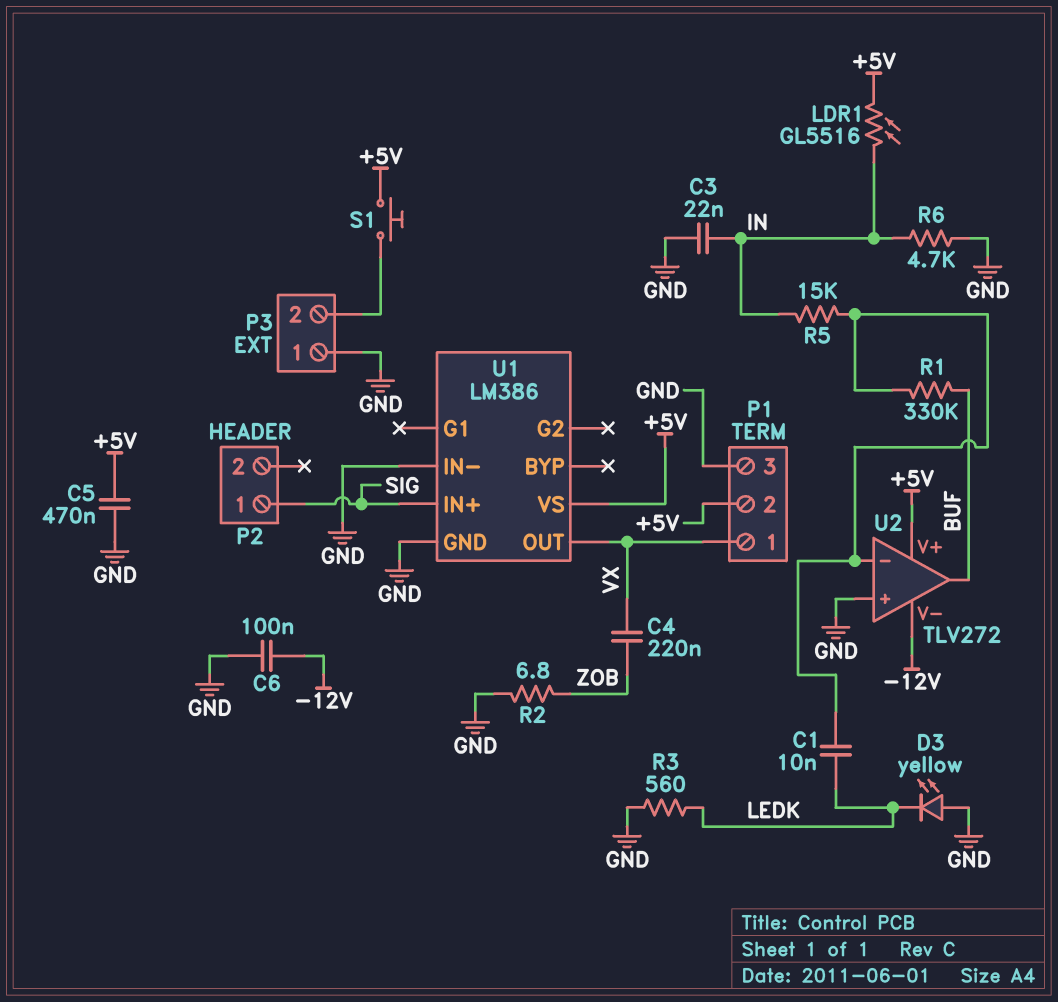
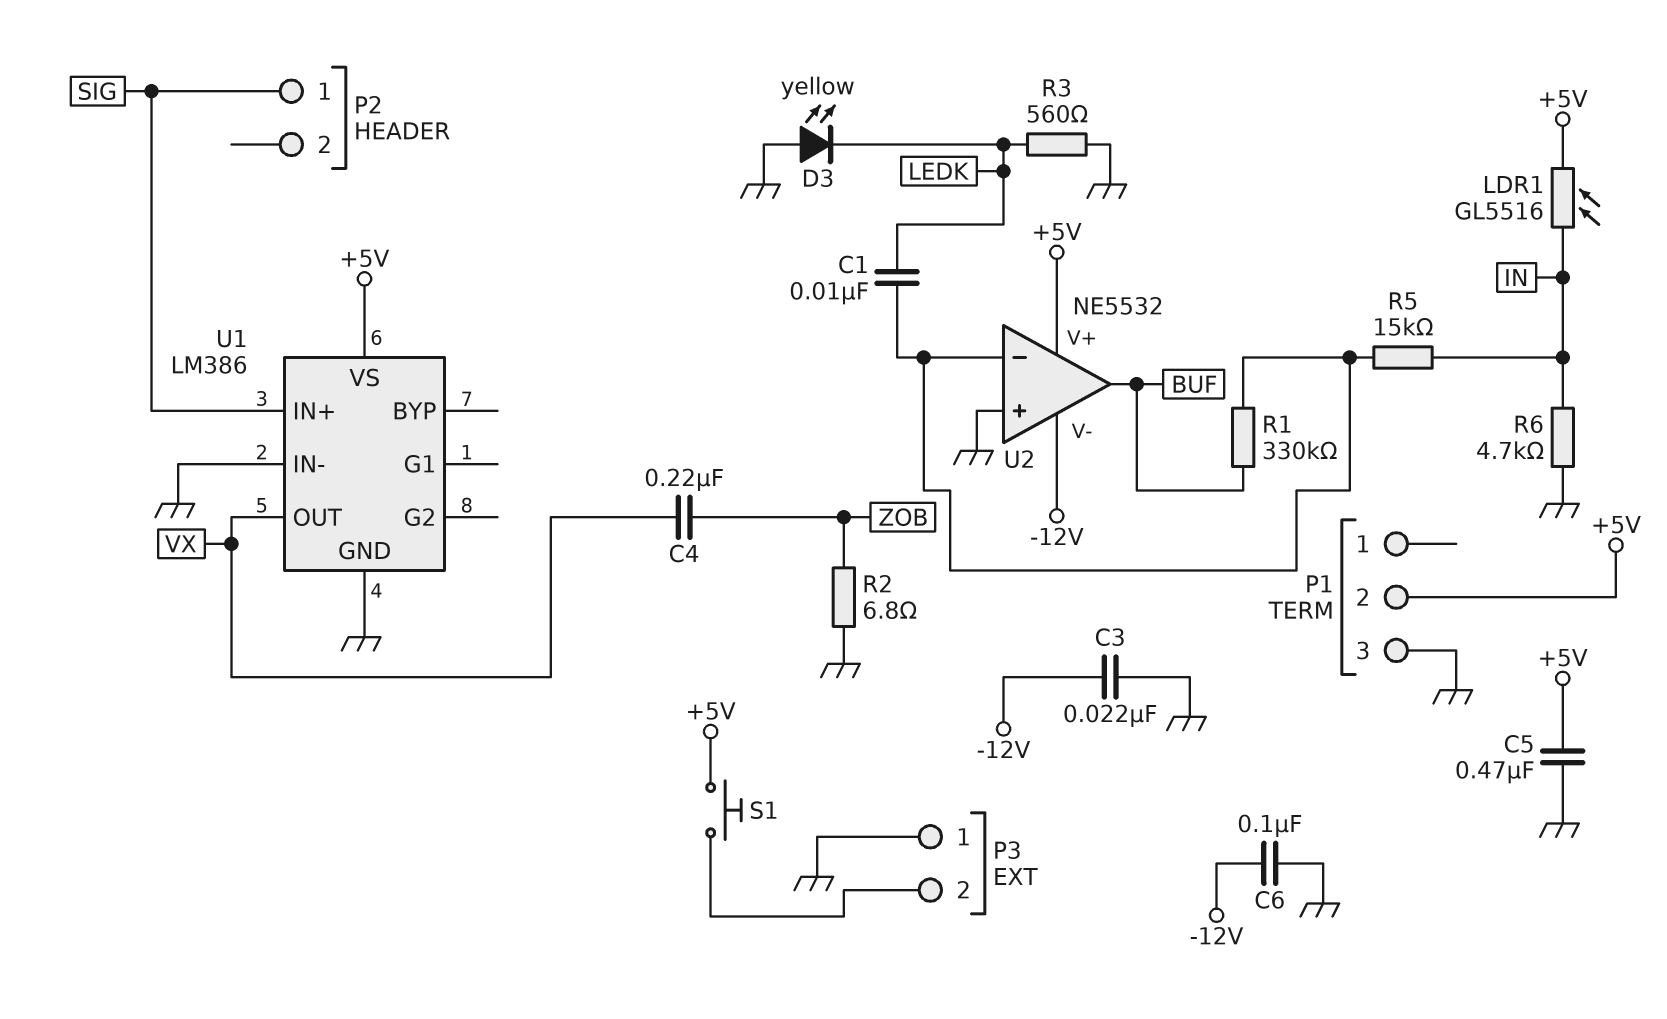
C3: 22nF (GND, IN) -> 22nF (-12V, GND)
P1 pin 1: VX -> none
U2: TLV272 -> NE5532

